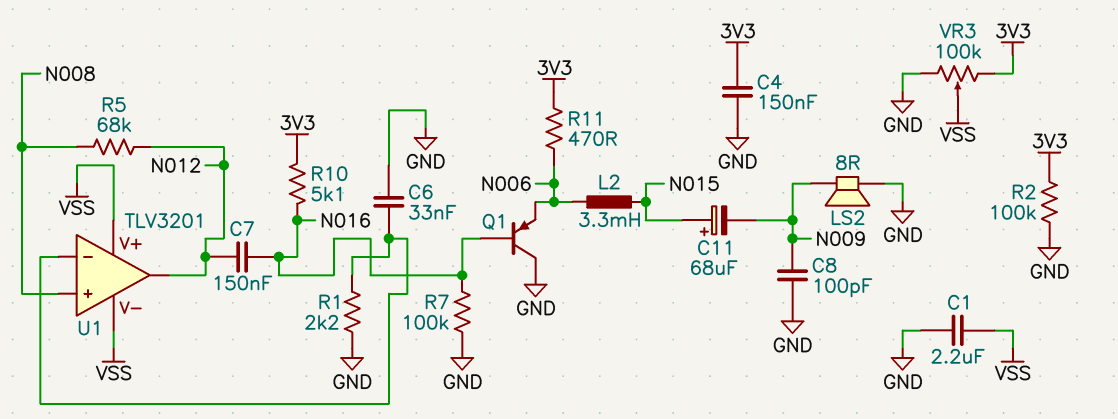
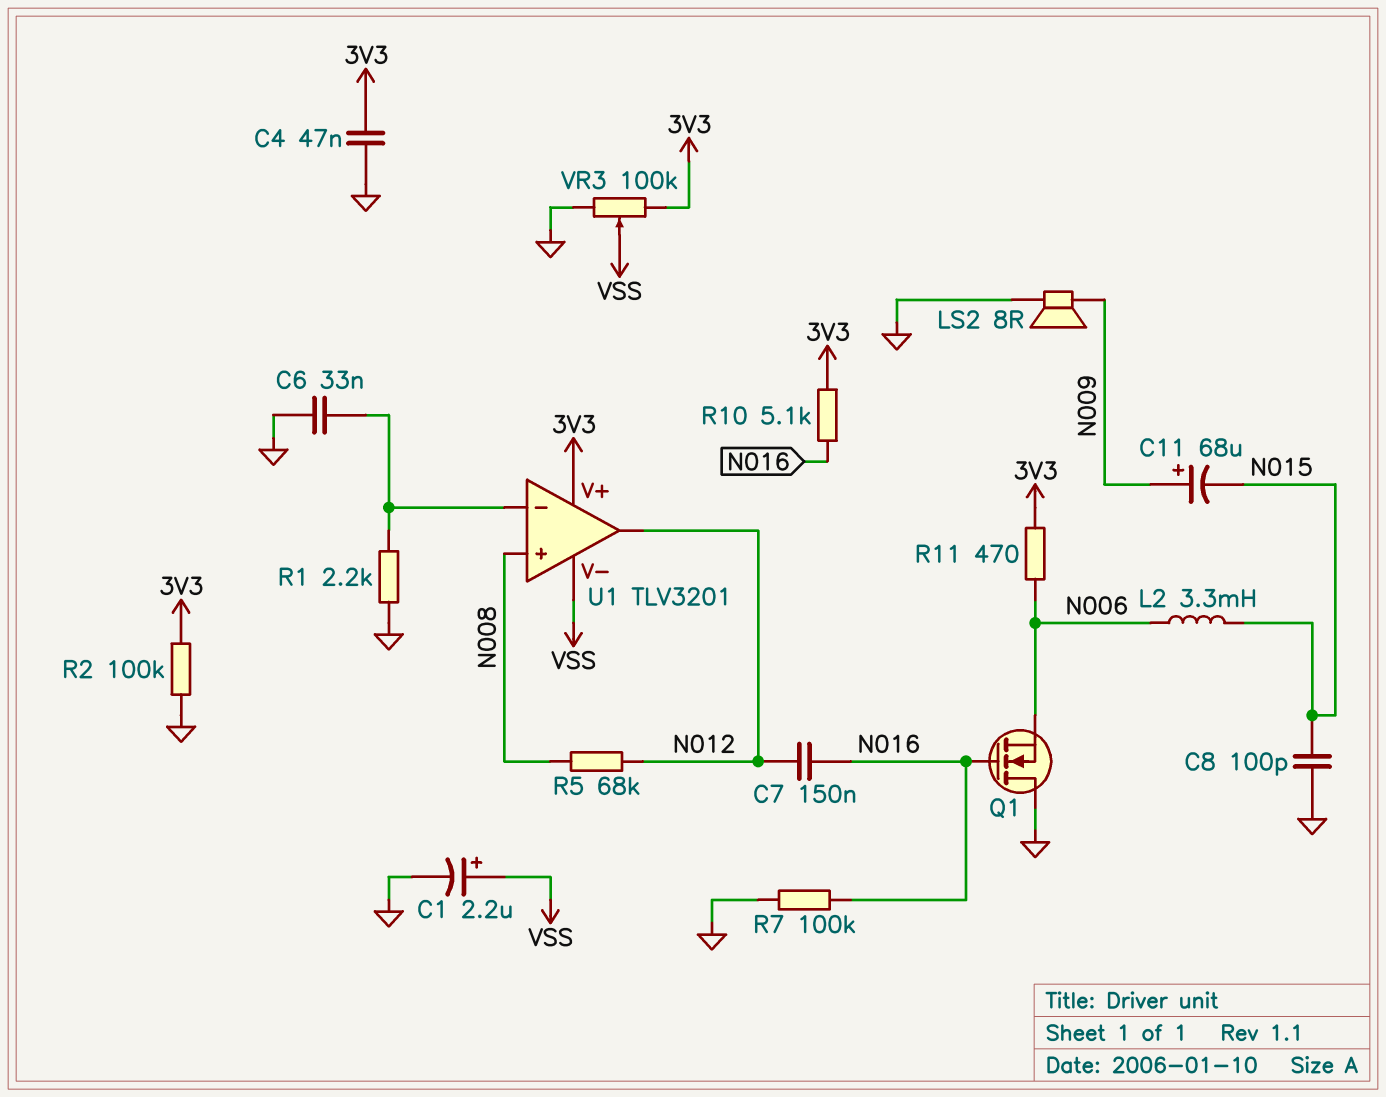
C1: 2.2uF (GND, VSS) -> 2.2uF (plus VSS, minus GND)
C4: 150nF (3V3, GND) -> 47nF (3V3, GND)
C8: 100pF (GND, N009) -> 100pF (GND, N015)
C11: 68uF (plus N015, minus N009) -> 68uF (plus N009, minus N015)
Q1: PNP (B N016, C GND, E N006) -> NMOS (G N016, D GND, S N006)
U1 pin V+: VSS -> 3V3

